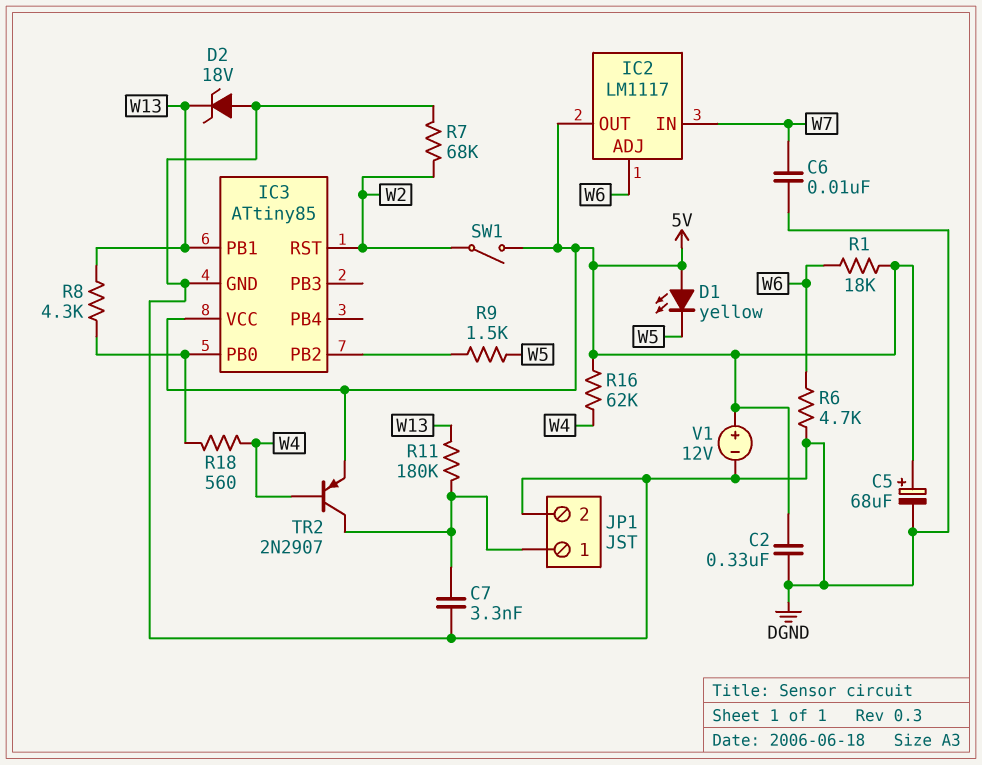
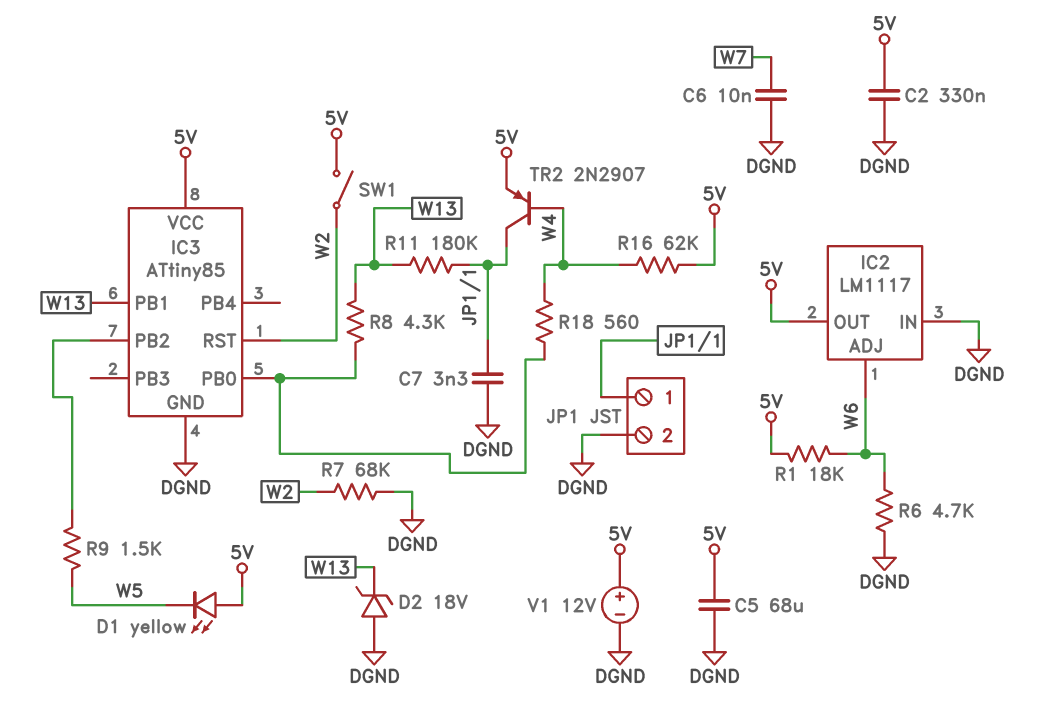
C5: 68uF (plus 5V, minus DGND) -> 68uF (5V, DGND)
IC2 pin IN: W7 -> DGND

